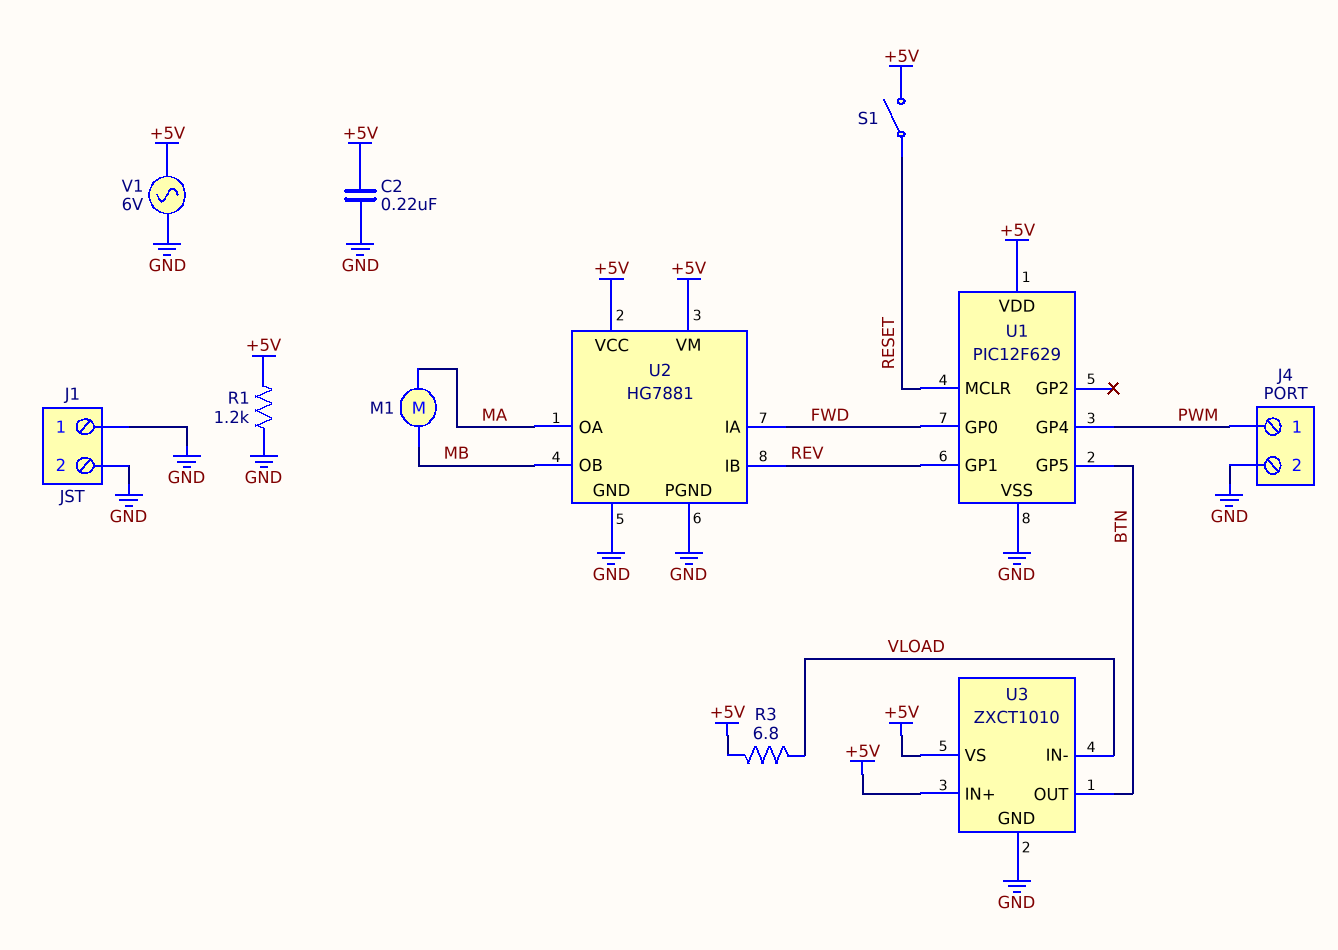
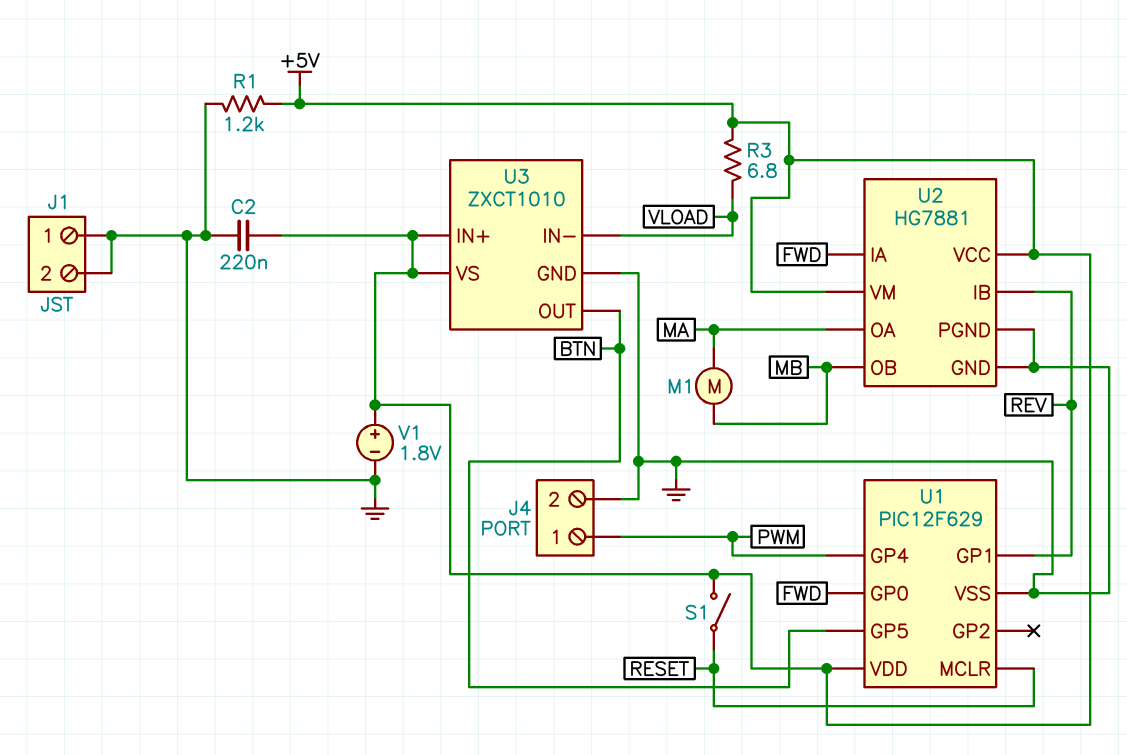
V1: AC 6V (+5V, GND) -> 1.8V (plus +5V, minus GND)

